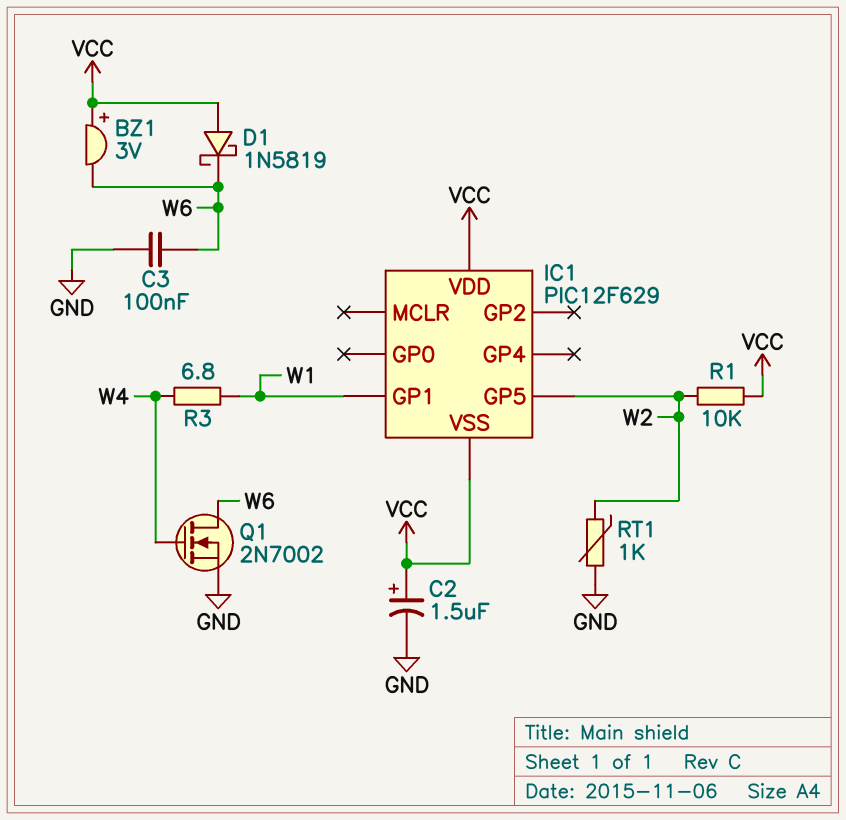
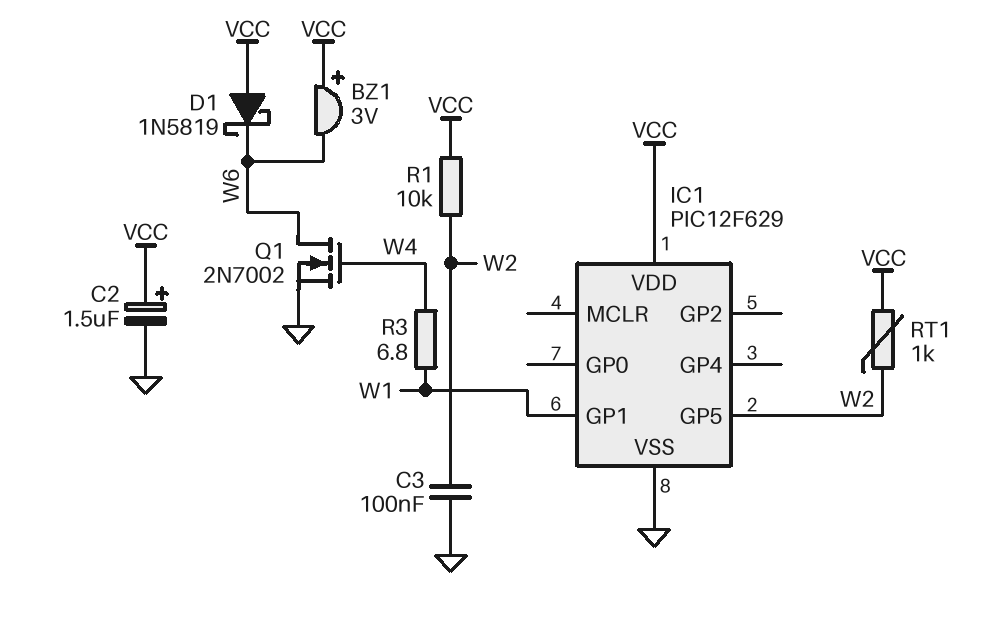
C3: 100nF (GND, W6) -> 100nF (GND, W2)
IC1 pin VSS: VCC -> GND
RT1: 1k (GND, W2) -> 1k (VCC, W2)

